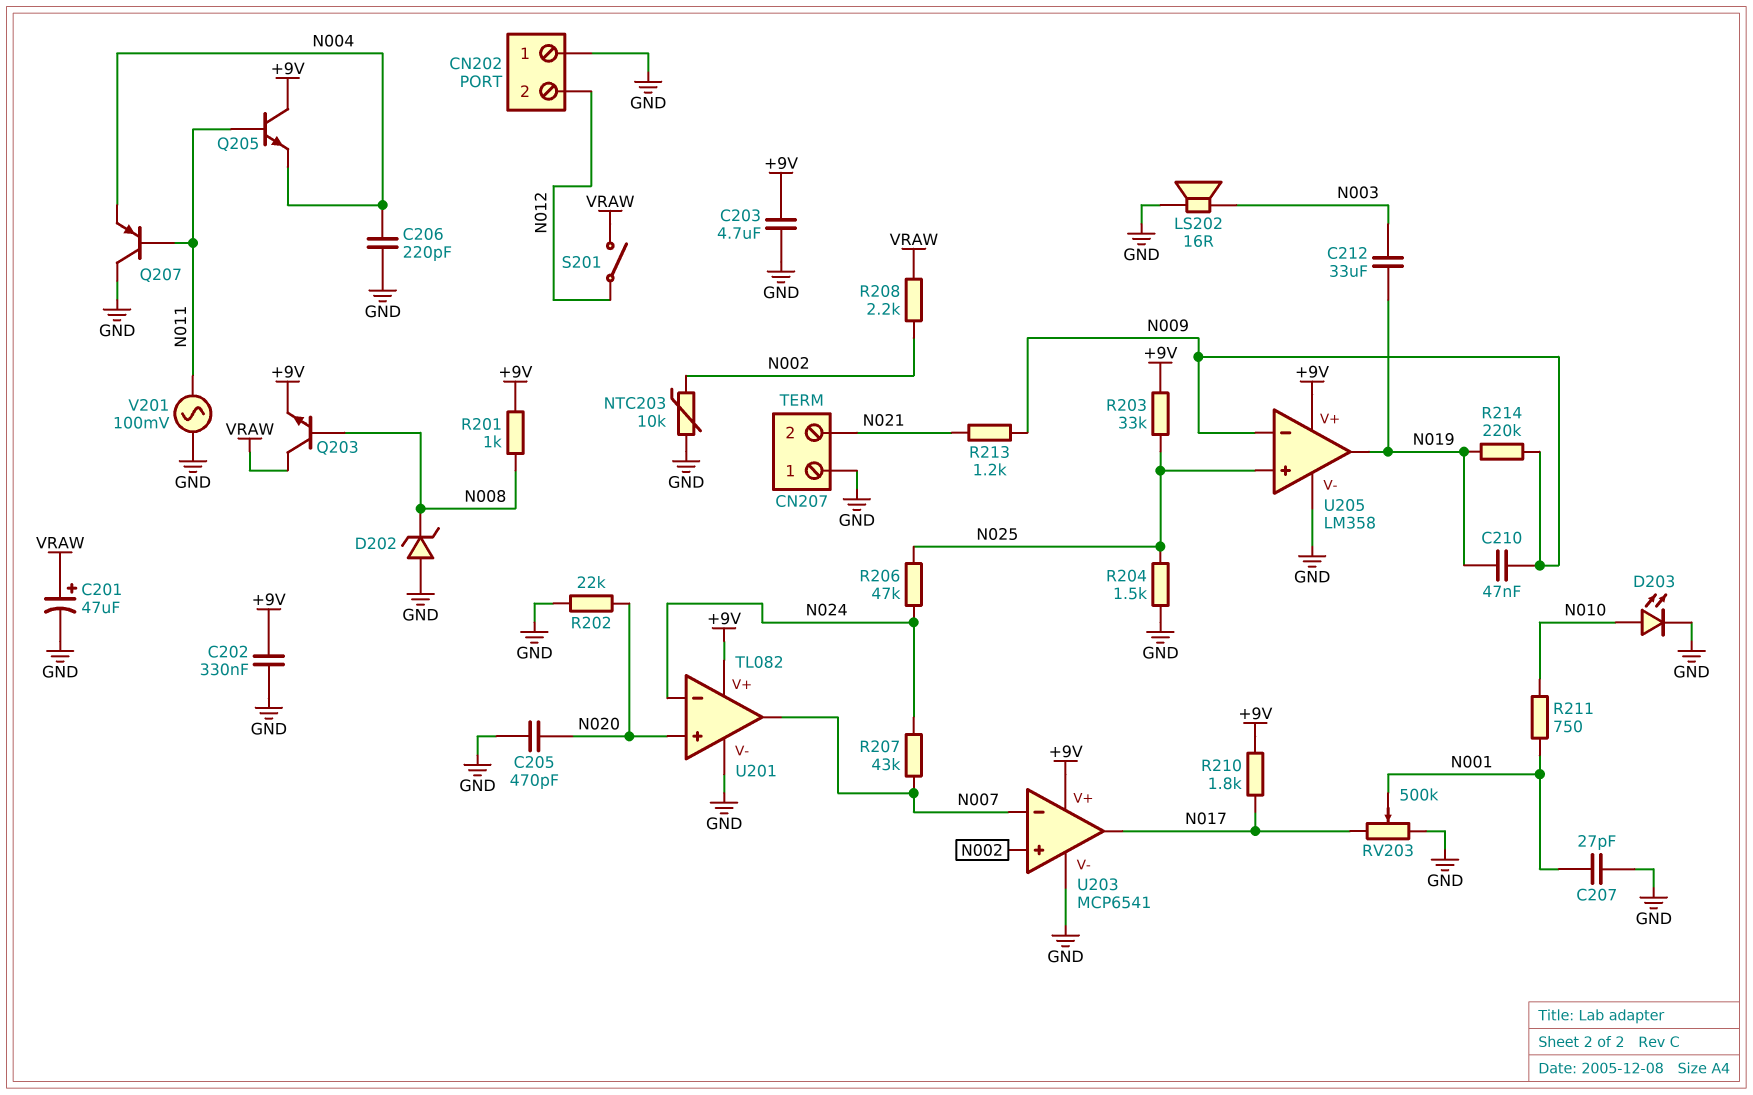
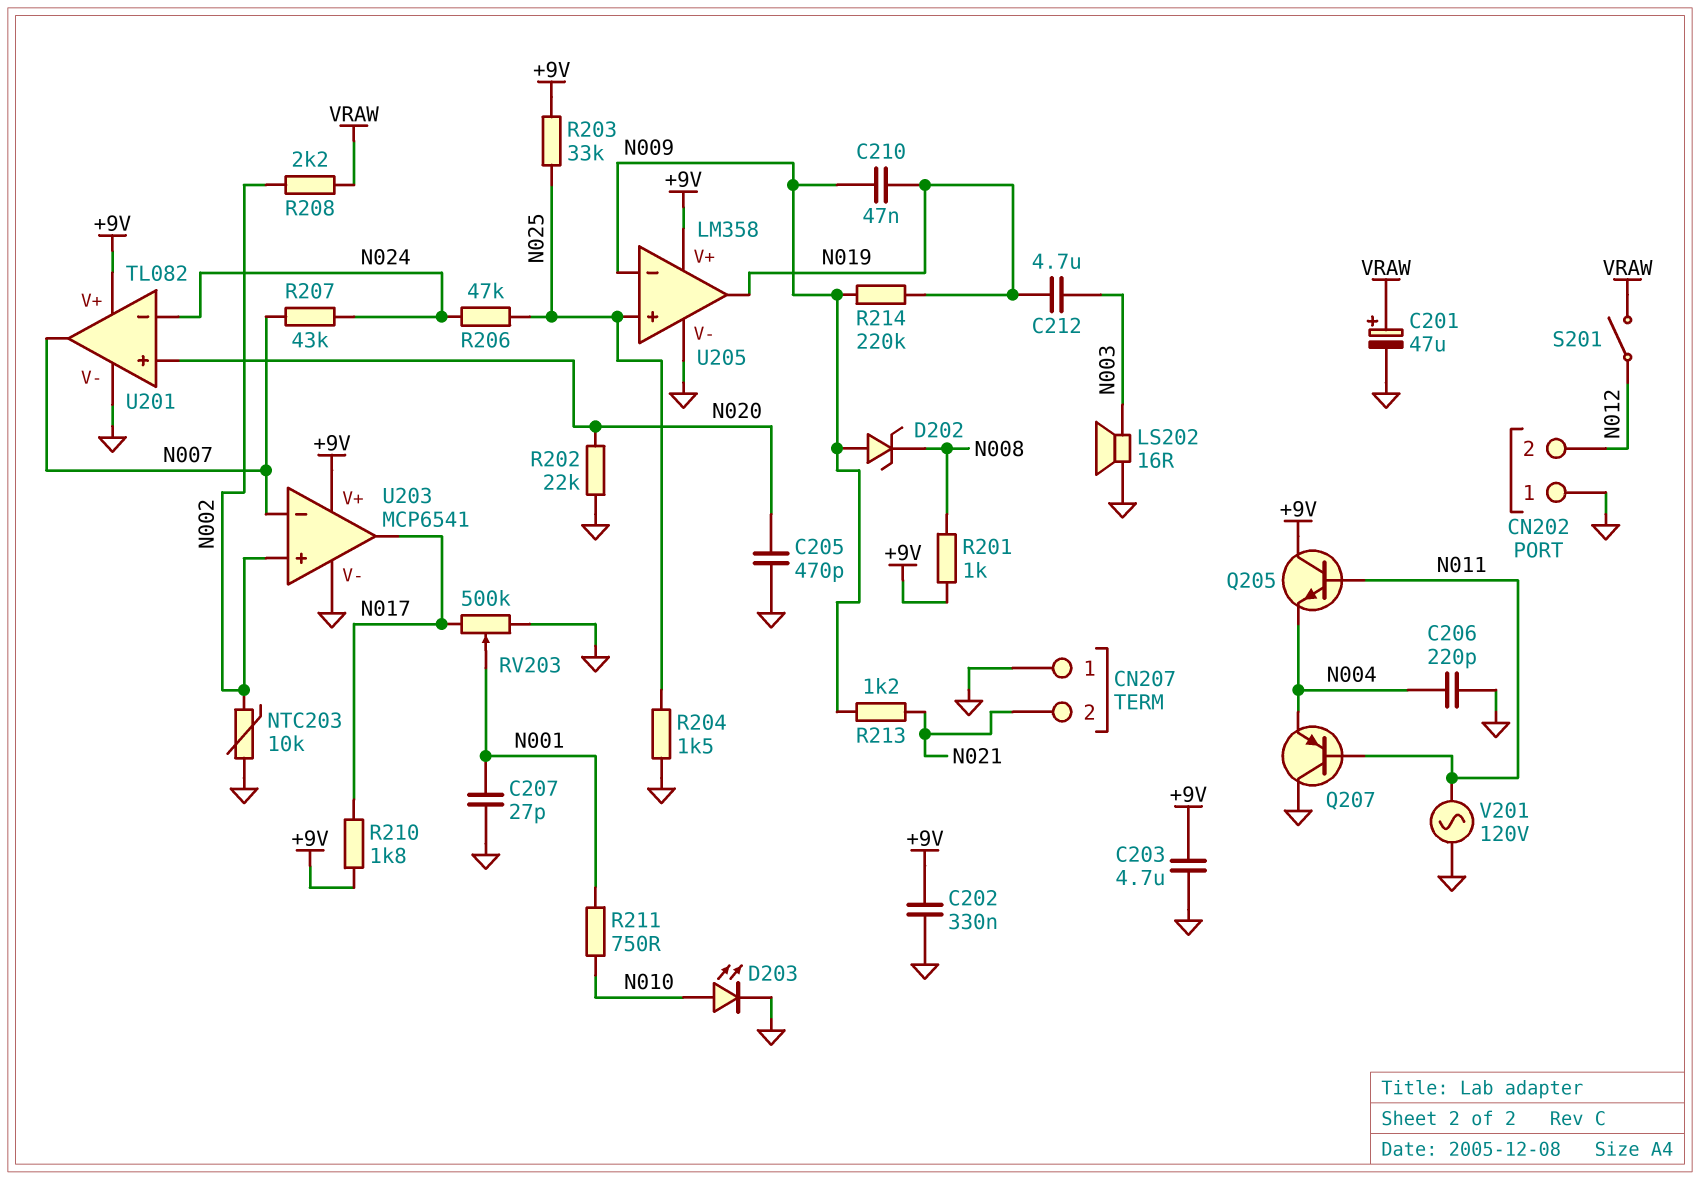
C212: 33uF (N003, N019) -> 4.7uF (N003, N019)
D202: zener (A GND, K N008) -> zener (A N009, K N008)
Q203: NPN (B N008, C VRAW, E +9V) -> none
V201: AC 100mV (GND, N011) -> AC 120V (GND, N011)

